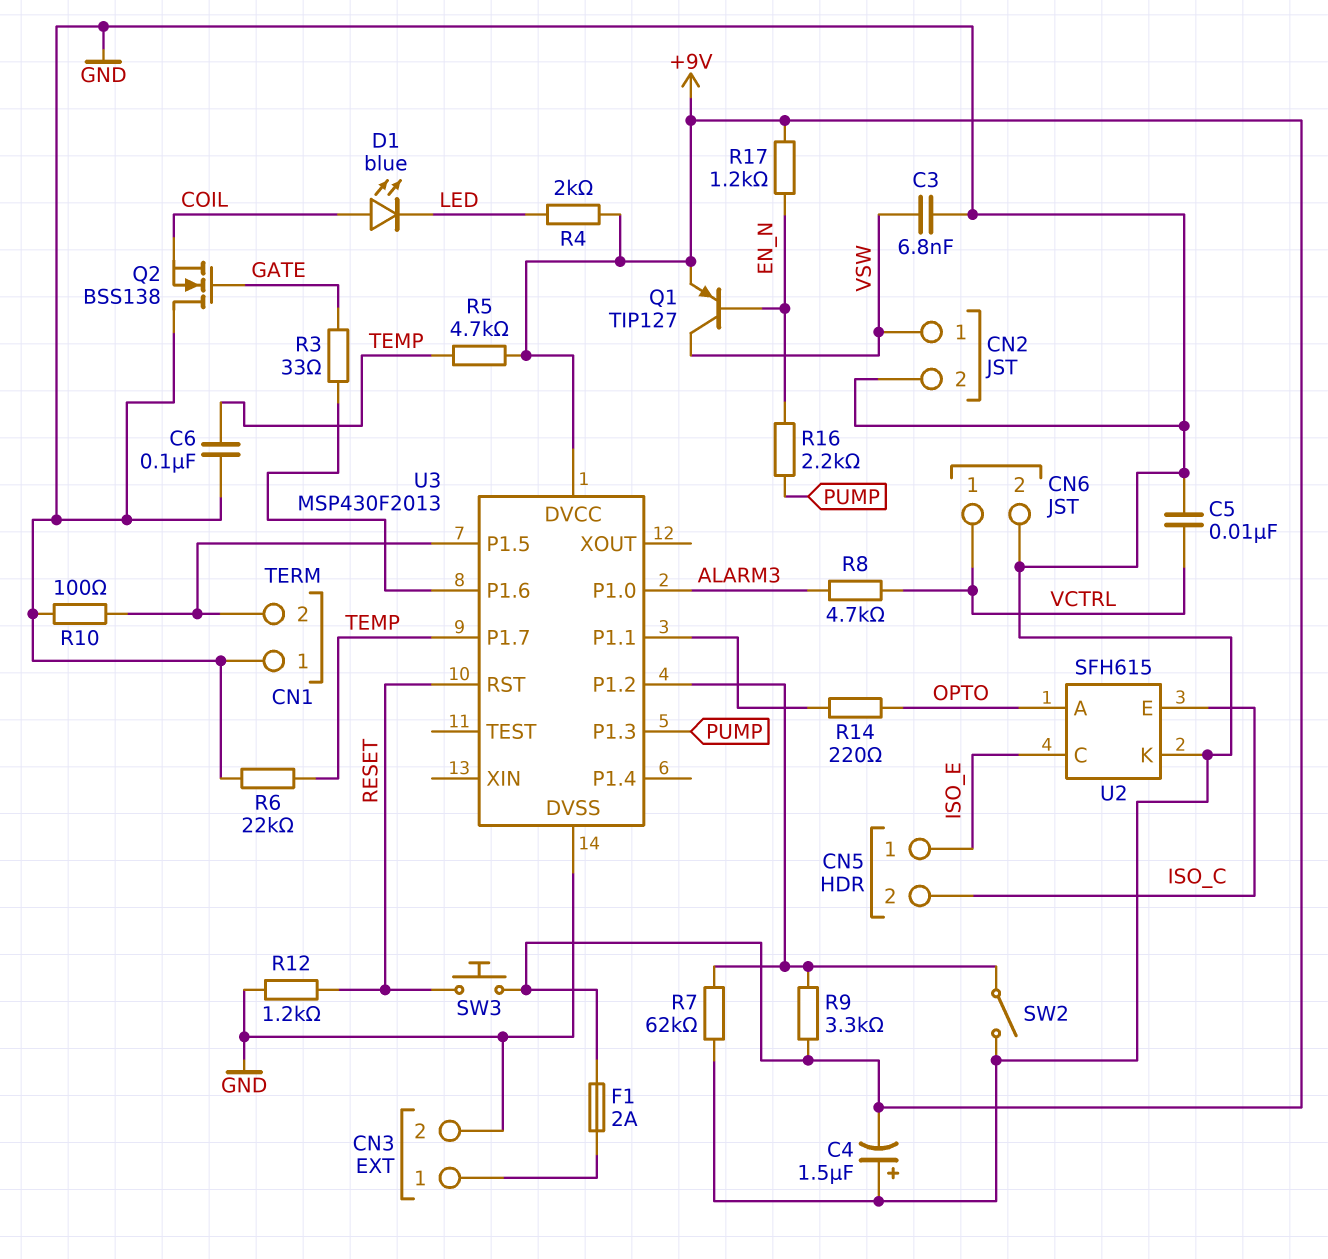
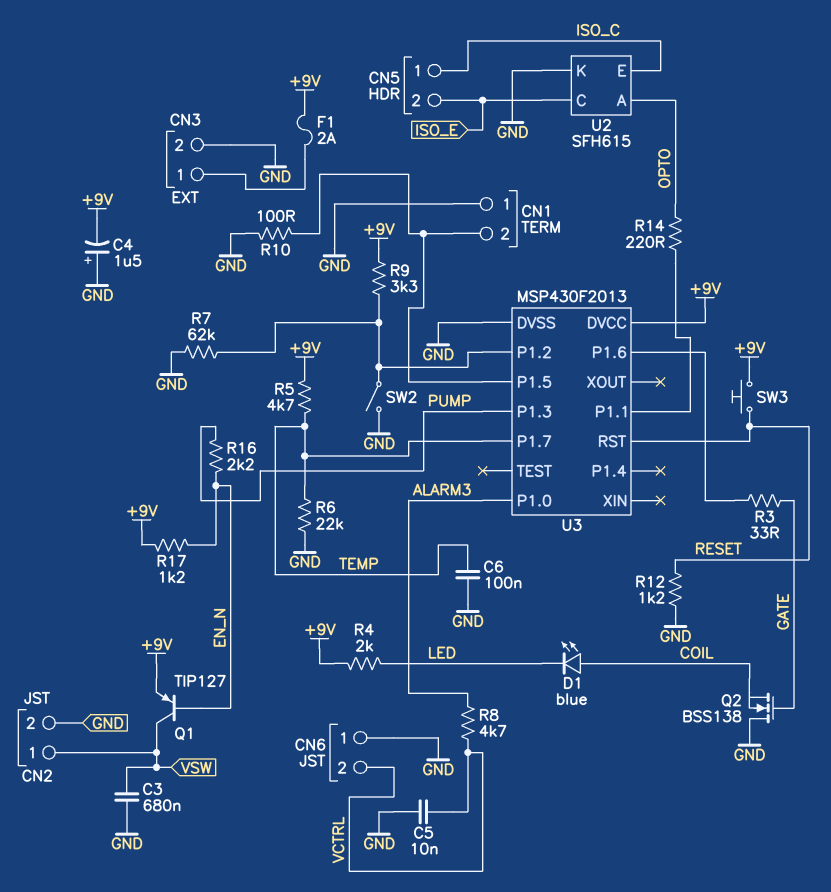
C3: 6.8nF (GND, VSW) -> 680nF (GND, VSW)
CN5 pin 1: ISO_E -> ISO_C
CN5 pin 2: ISO_C -> ISO_E
CN6 pin 1: VCTRL -> GND
CN6 pin 2: GND -> VCTRL

